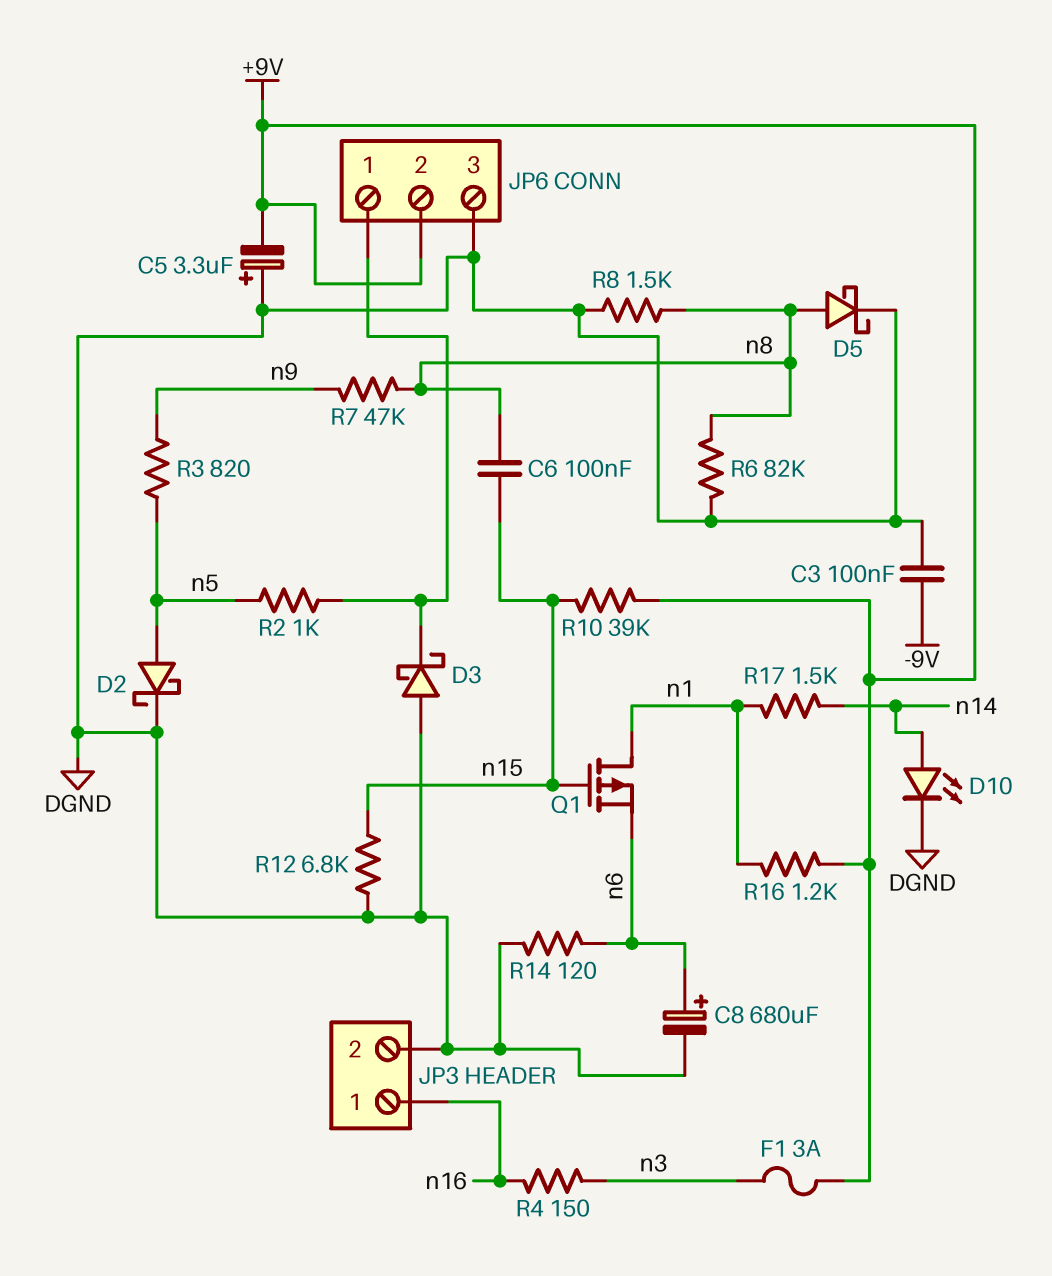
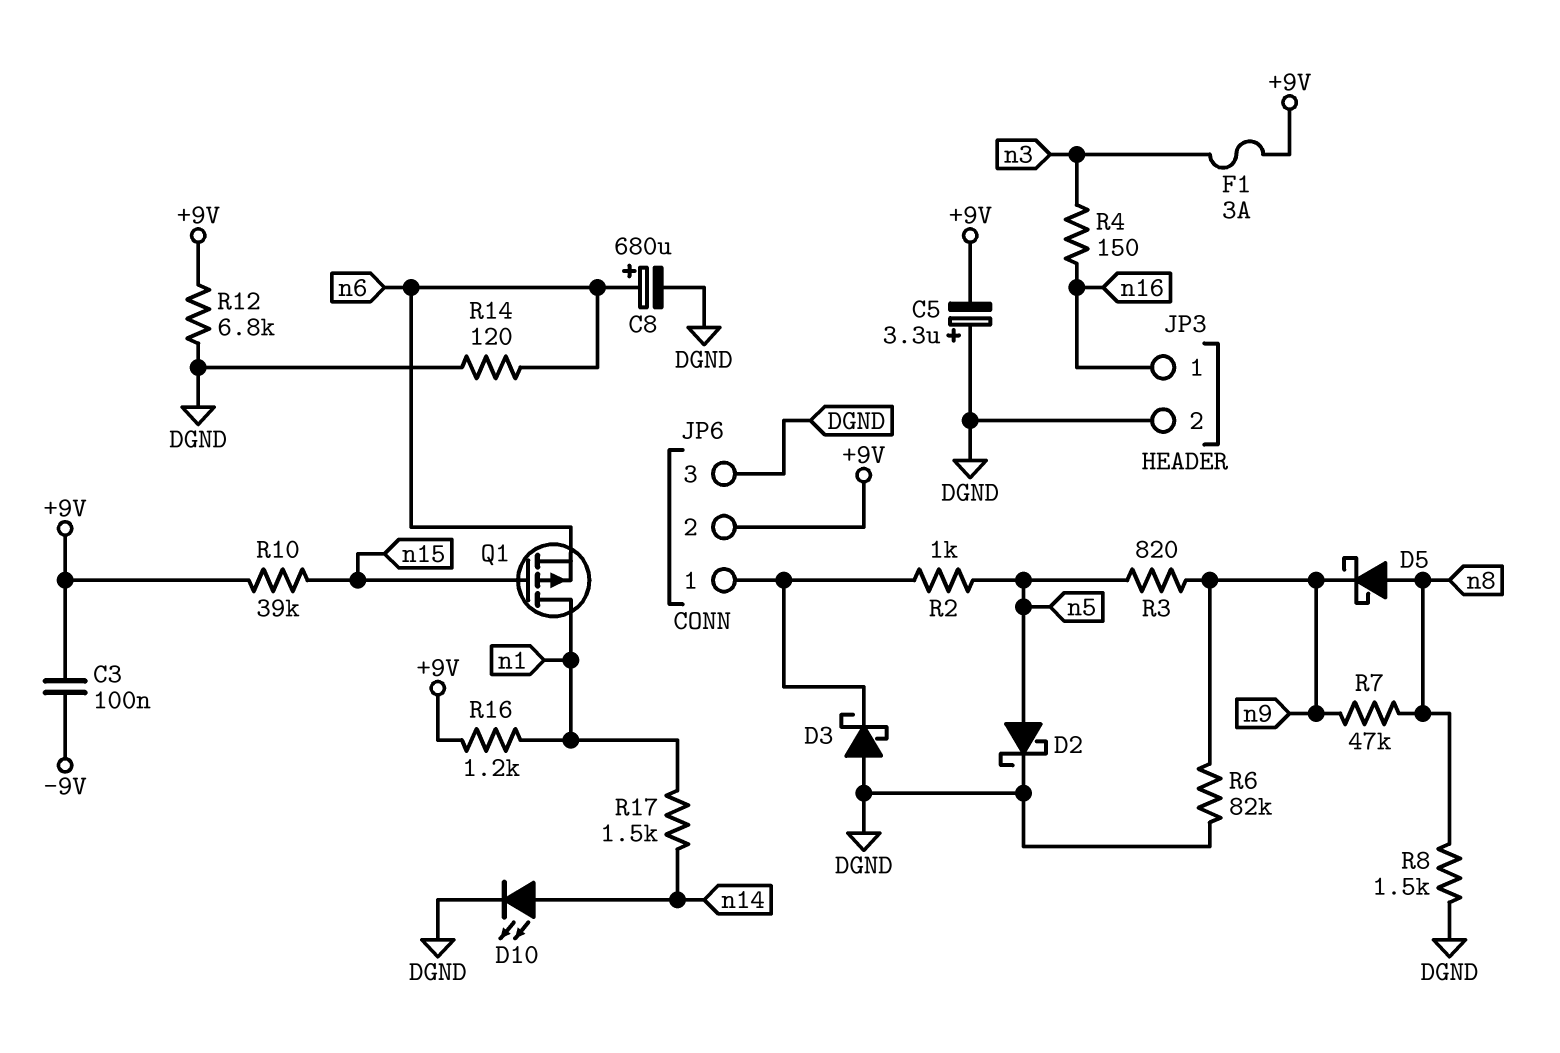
C3: 100nF (-9V, DGND) -> 100nF (+9V, -9V)
C6: 100nF (n8, n15) -> none
D5: schottky (A n8, K DGND) -> schottky (A n8, K n9)
R6: 82k (DGND, n8) -> 82k (DGND, n9)
R12: 6.8k (DGND, n15) -> 6.8k (+9V, DGND)

